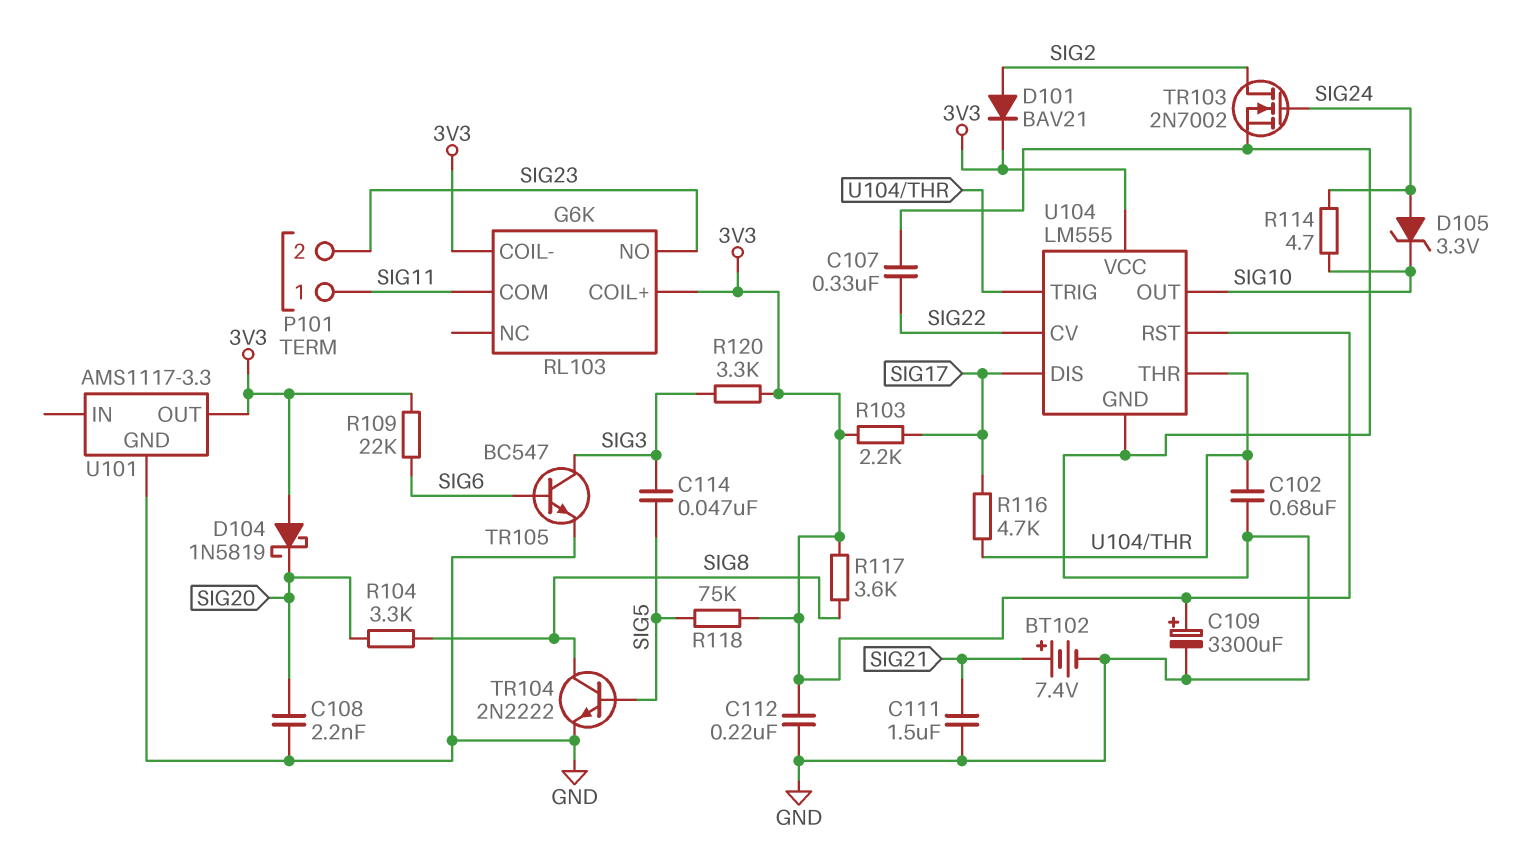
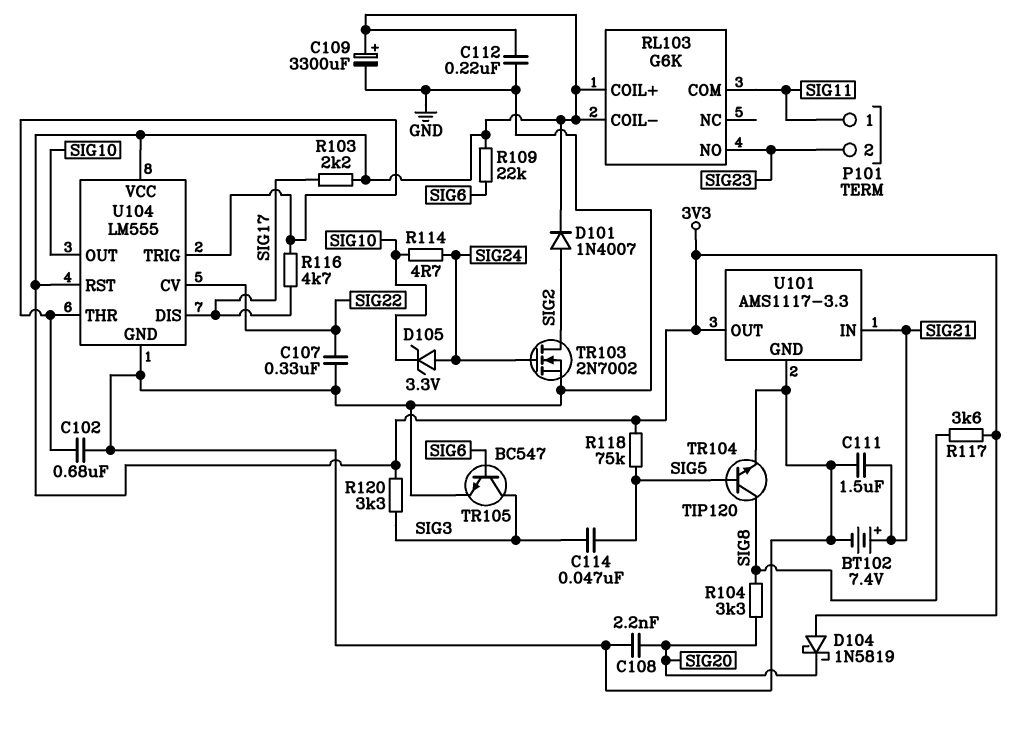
D101: diode BAV21 (A SIG2, K 3V3) -> diode 1N4007 (A SIG2, K 3V3)
TR104: NPN 2N2222 (B SIG5, C SIG8, E GND) -> NPN TIP120 (B SIG5, C SIG8, E GND)
U101 pin IN: none -> SIG21

